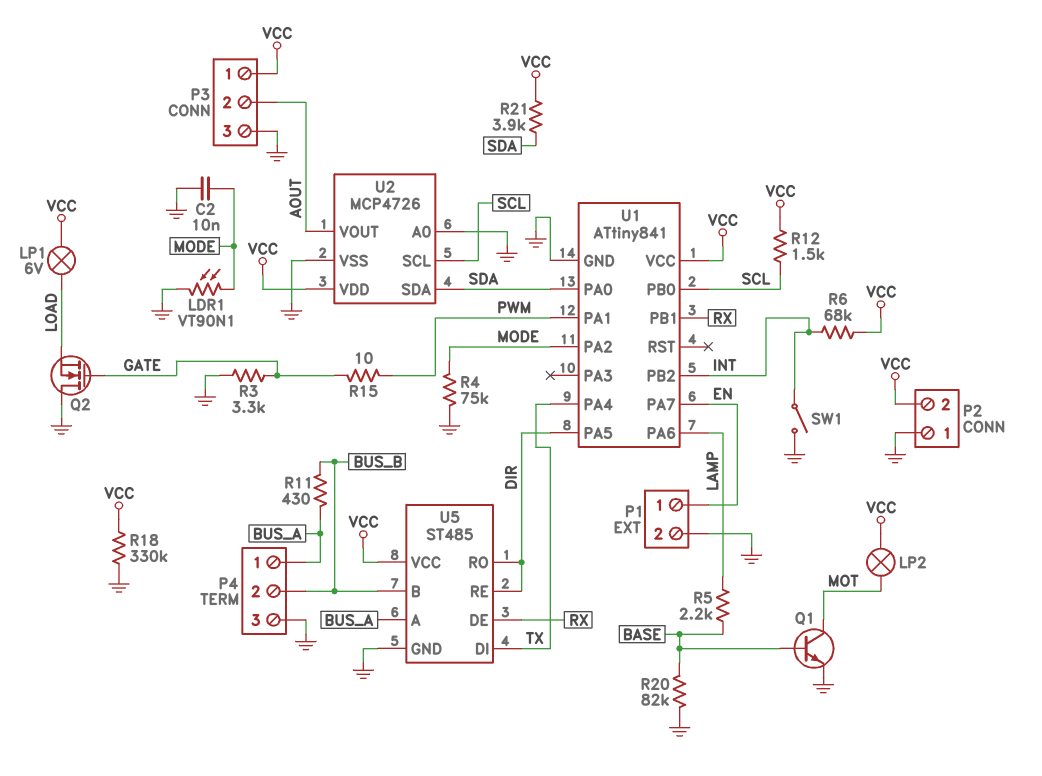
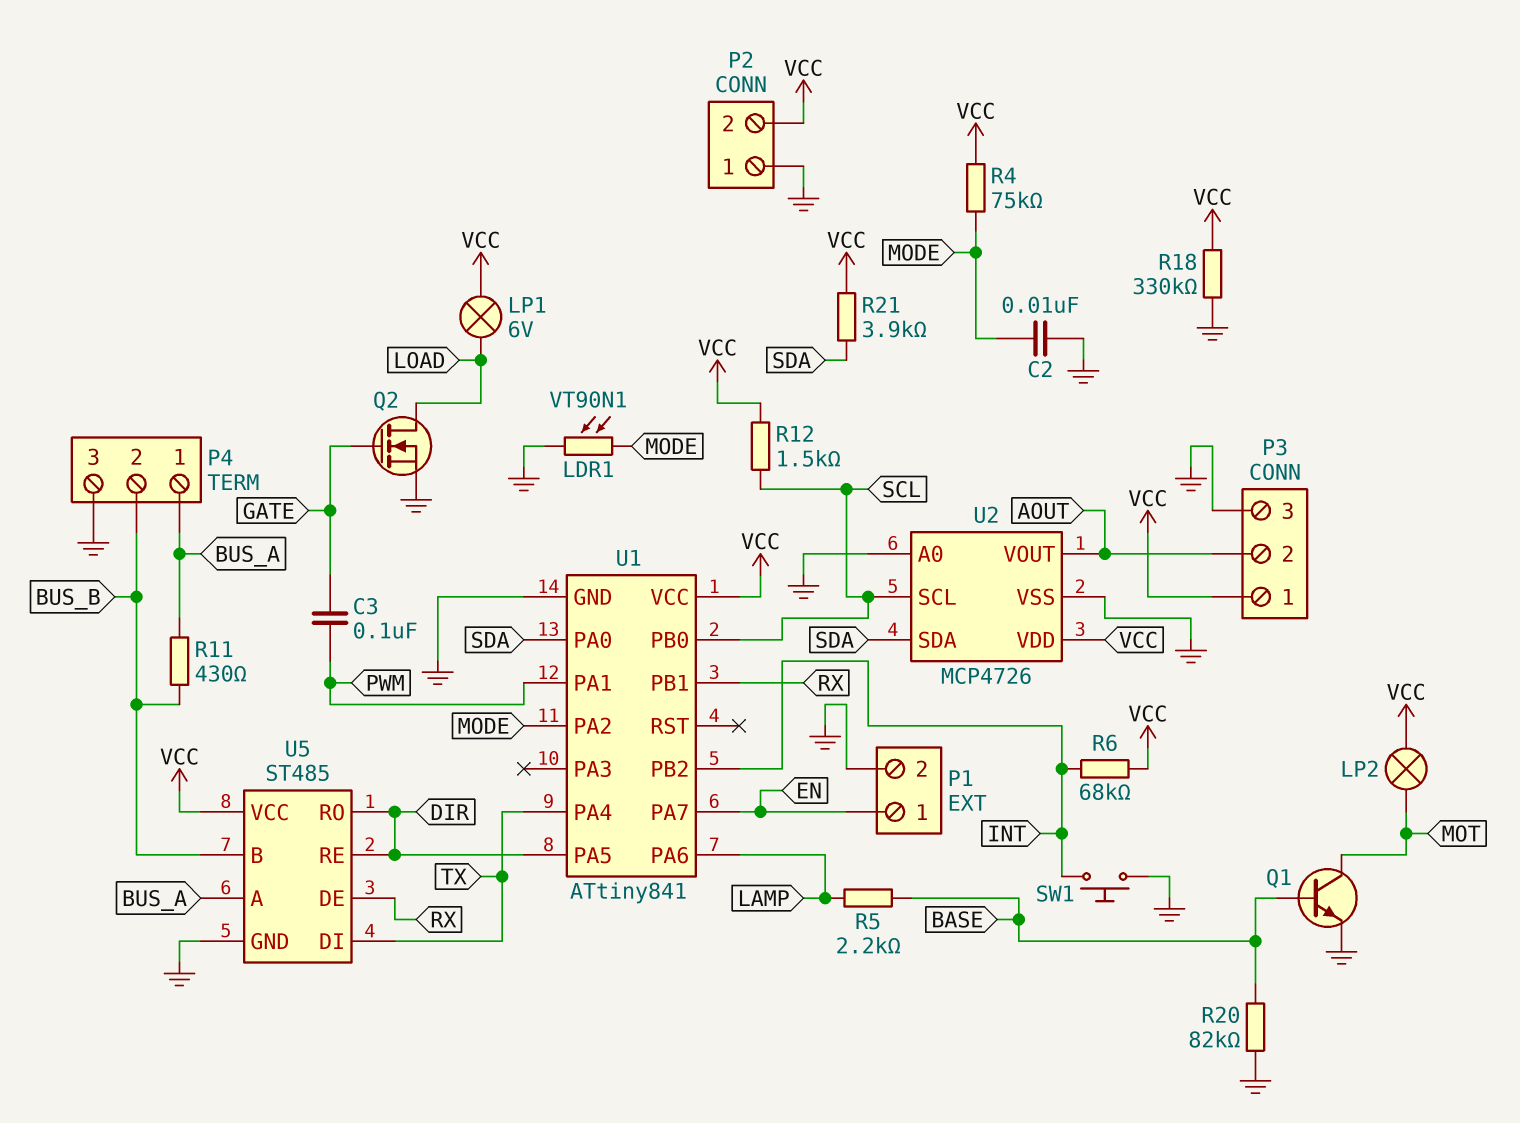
C3: none -> 100nF (GATE, PWM)
Q2: NMOS (G GATE, D GND, S LOAD) -> NMOS (G GATE, D LOAD, S GND)
R3: 3.3k (GATE, GND) -> none
R4: 75k (GND, MODE) -> 75k (MODE, VCC)
R15: 10 (GATE, PWM) -> none
SW1: switch (GND, INT) -> button (GND, INT)

